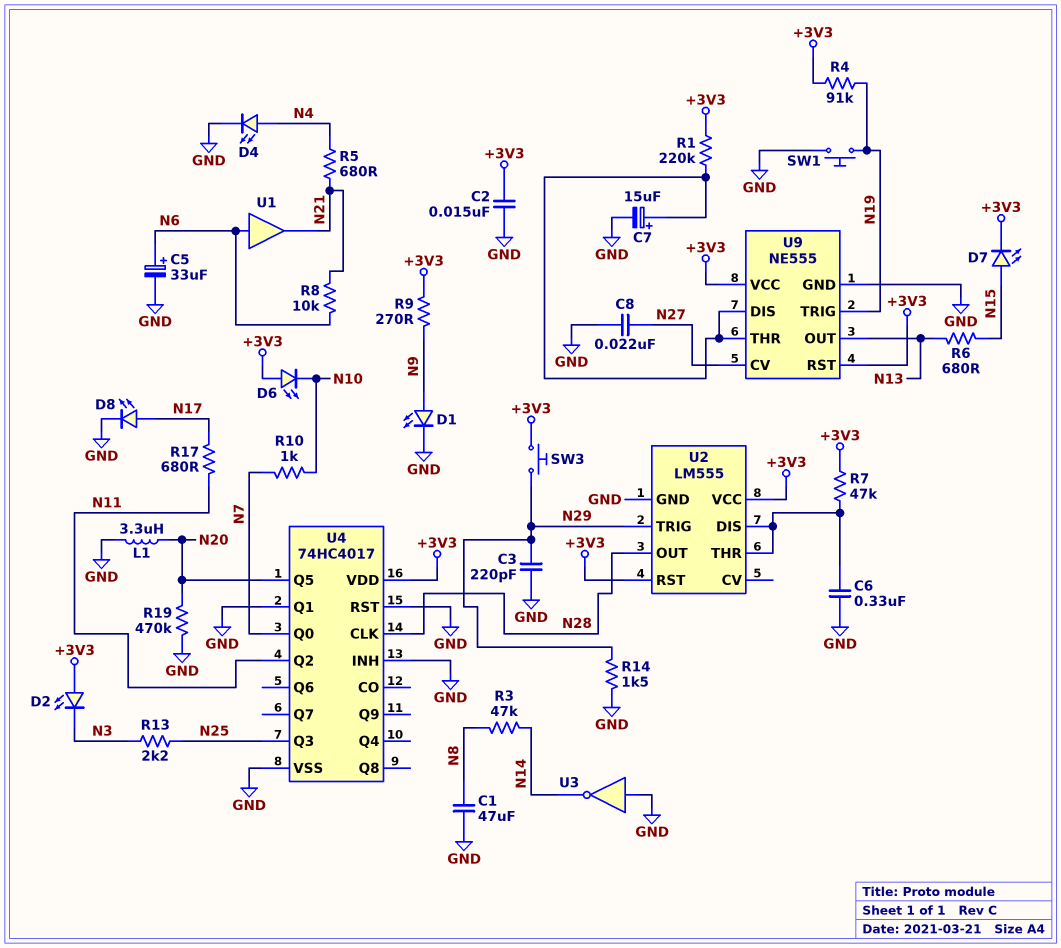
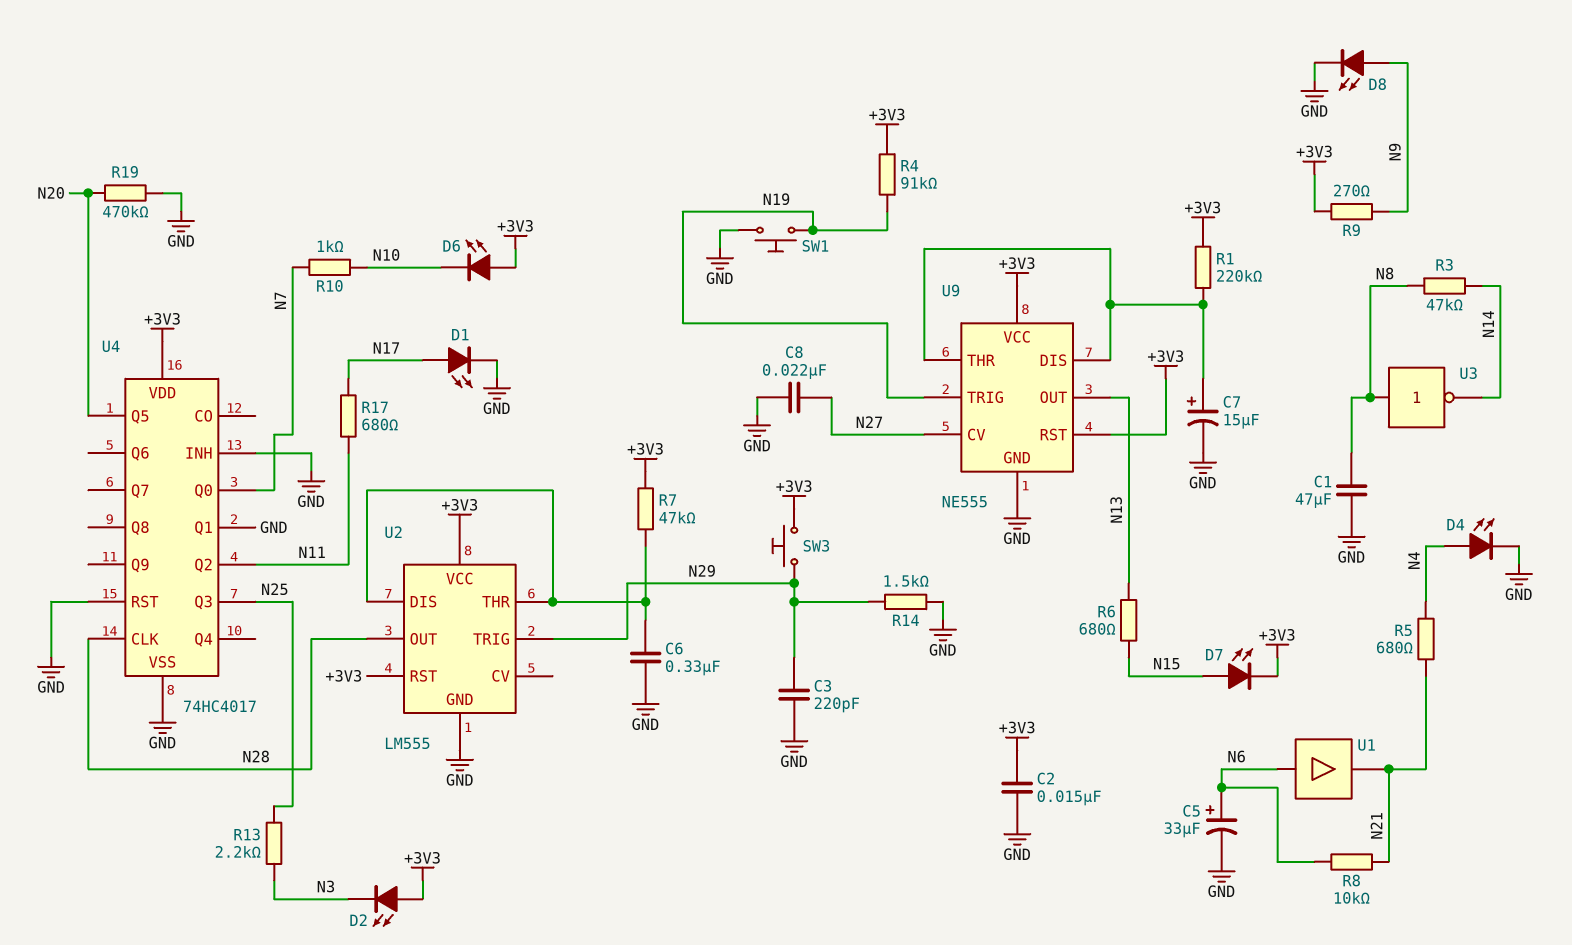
D1: LED (A N9, K GND) -> LED (A N17, K GND)
D8: LED (A N17, K GND) -> LED (A N9, K GND)
L1: 3.3uH (GND, N20) -> none
U3: NOT (in GND, out N14) -> NOT (in N8, out N14)

